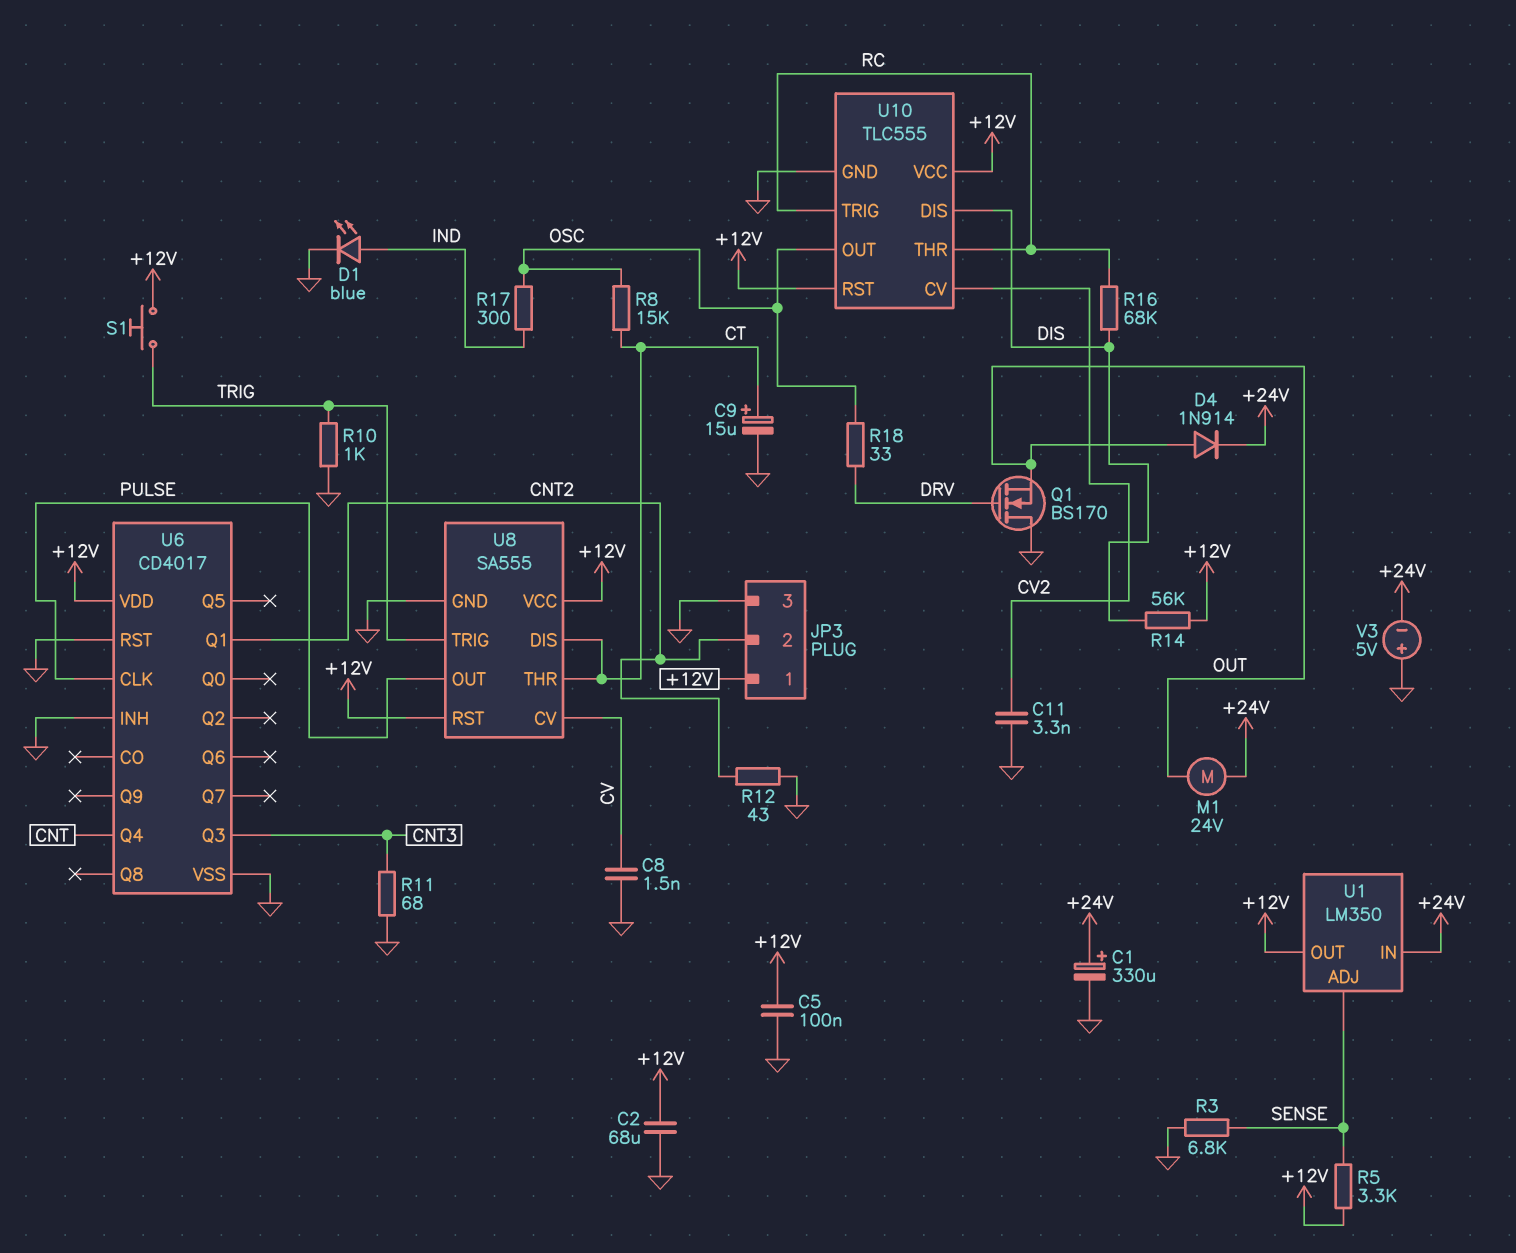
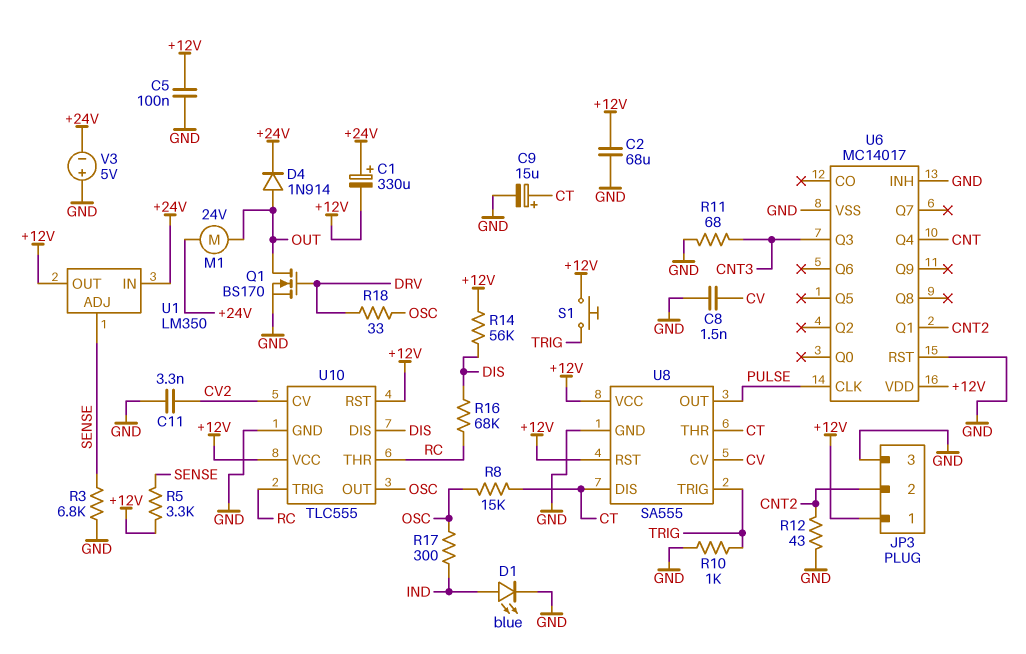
C1: 330uF (plus +24V, minus GND) -> 330uF (plus +24V, minus +12V)
Q1: NMOS BS170 (G DRV, D GND, S OUT) -> NMOS BS170 (G DRV, D OUT, S GND)
U6: CD4017 -> MC14017

